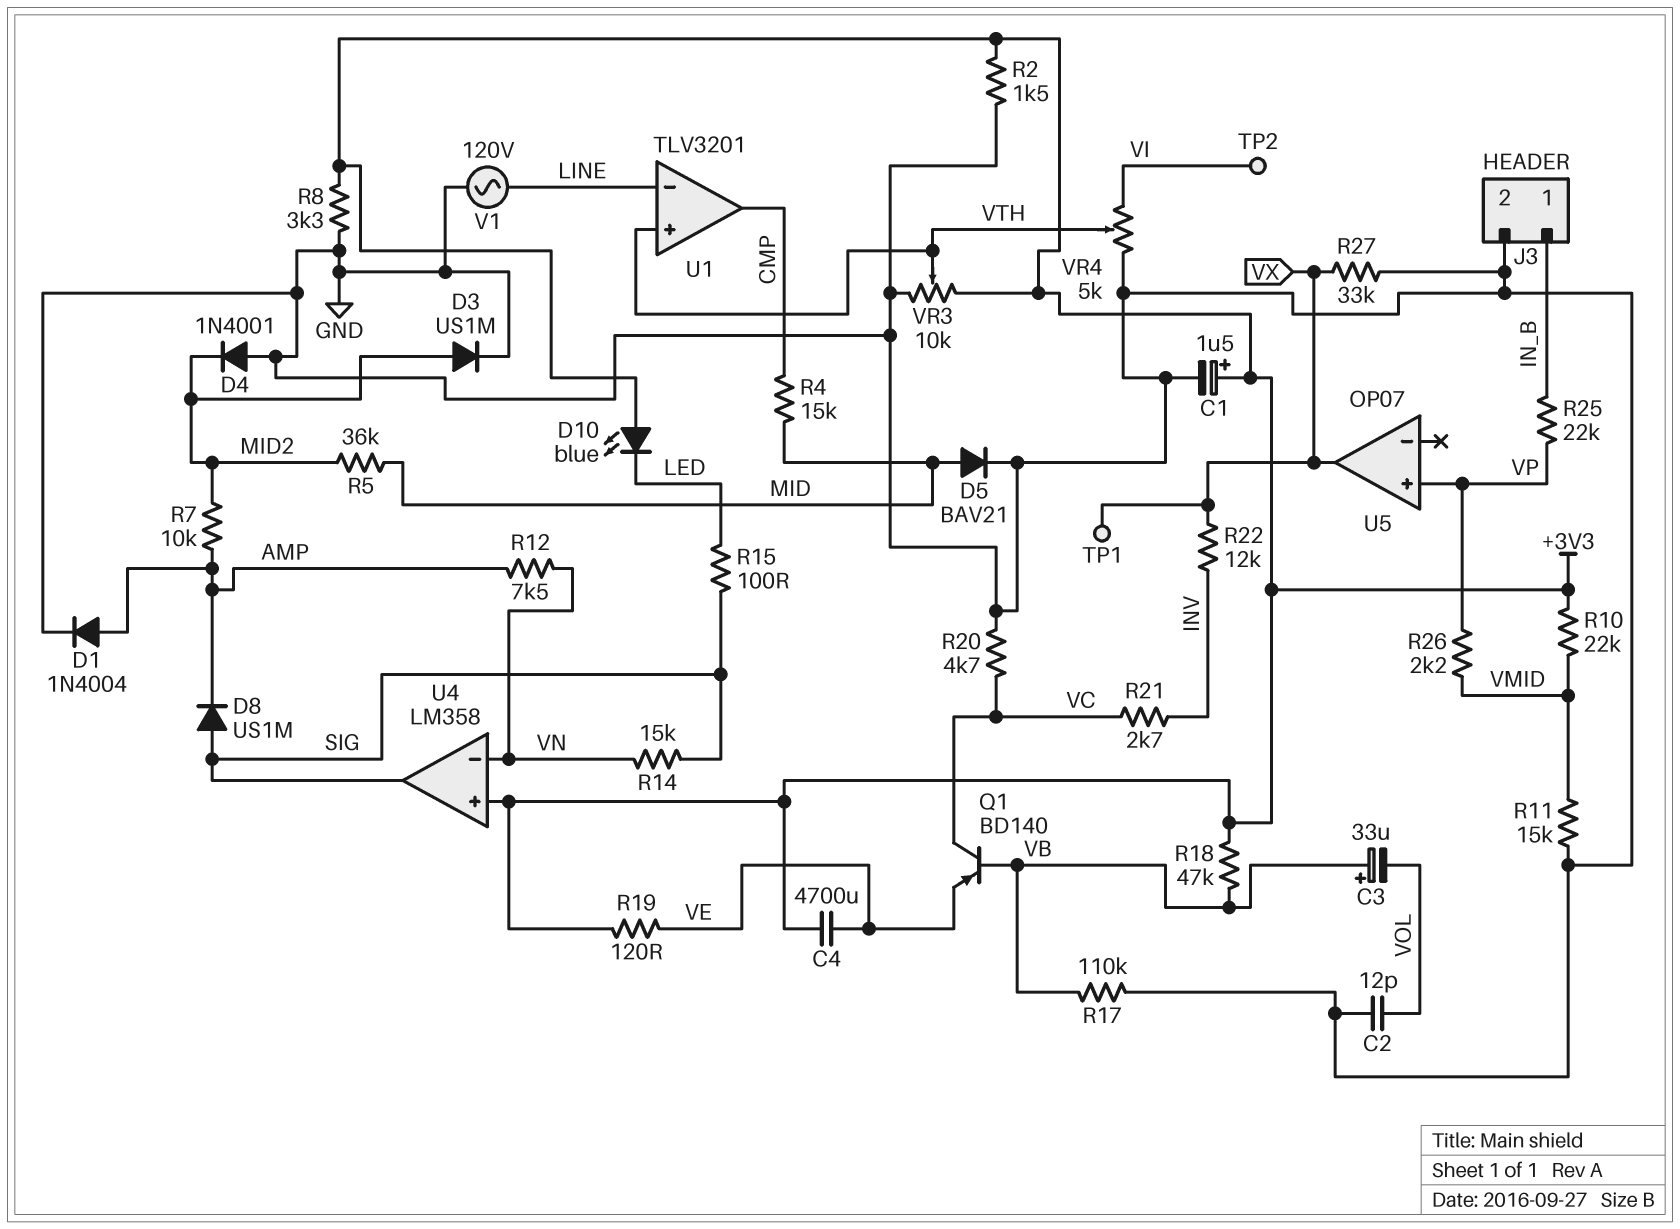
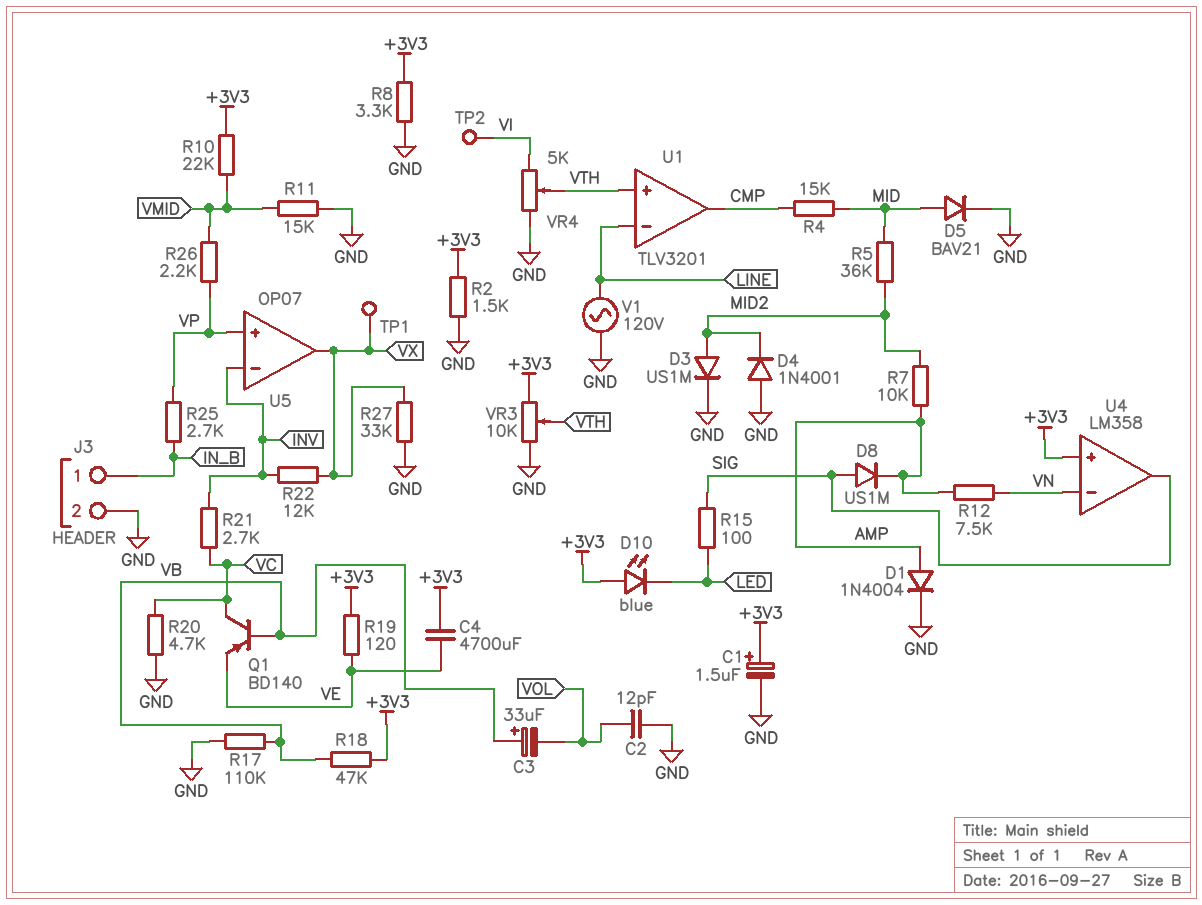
R14: 15k (SIG, VN) -> none
R25: 22k (IN_B, VP) -> 2.7k (IN_B, VP)
U5 pin in-: none -> INV

